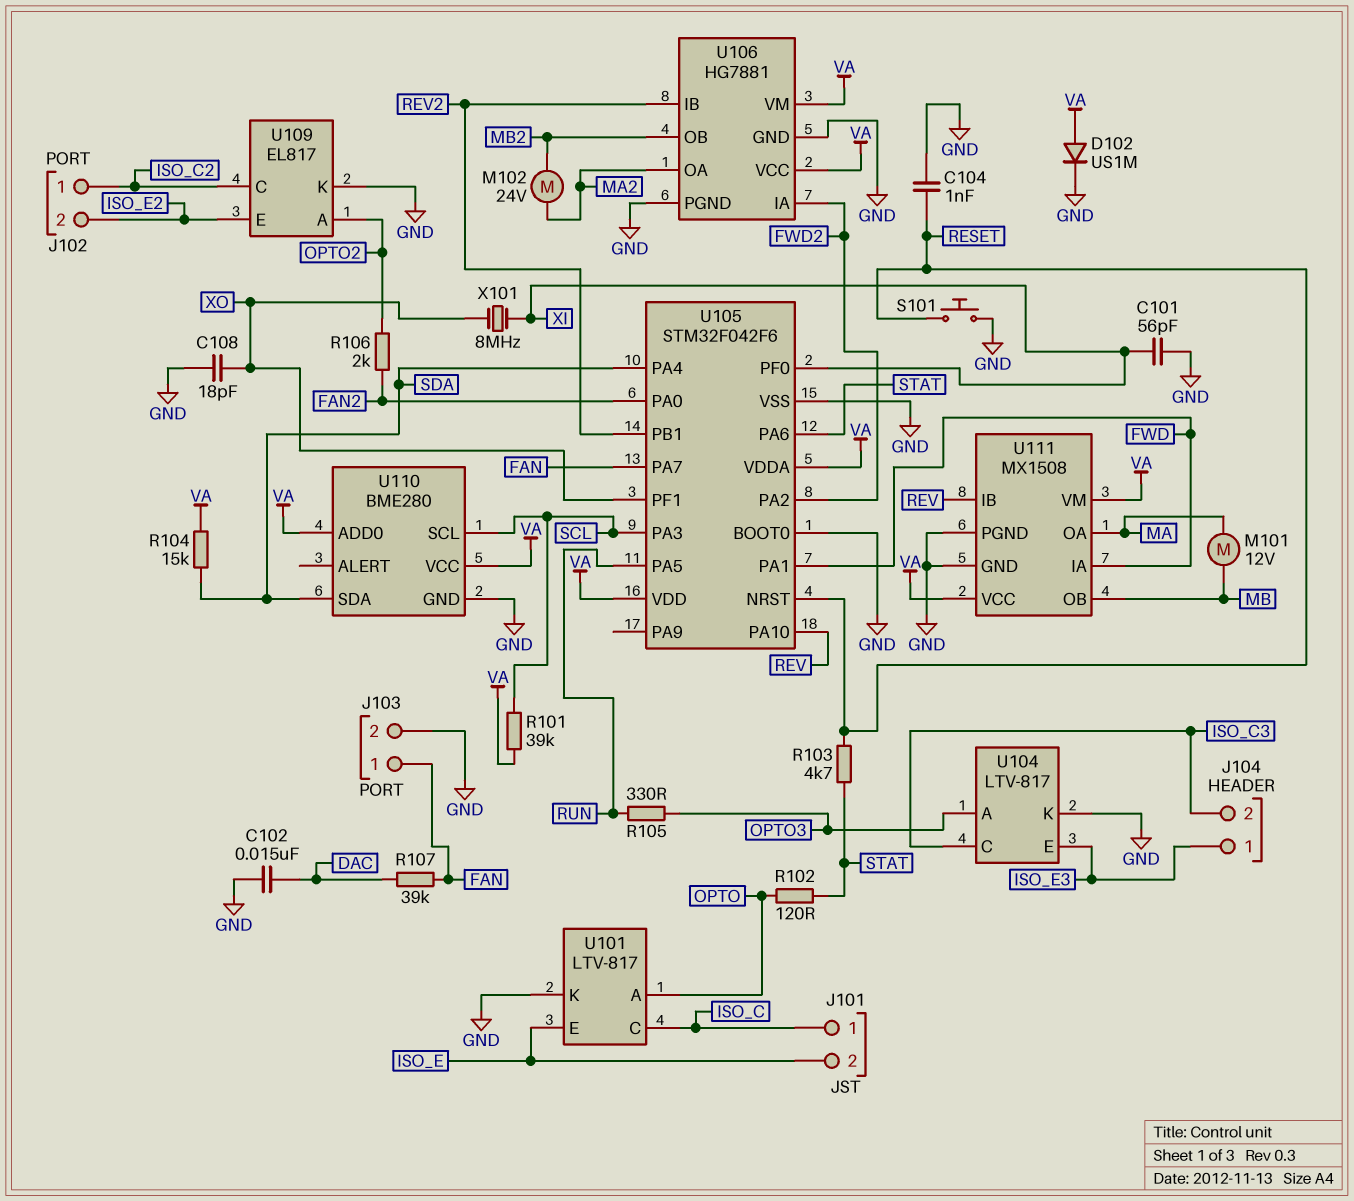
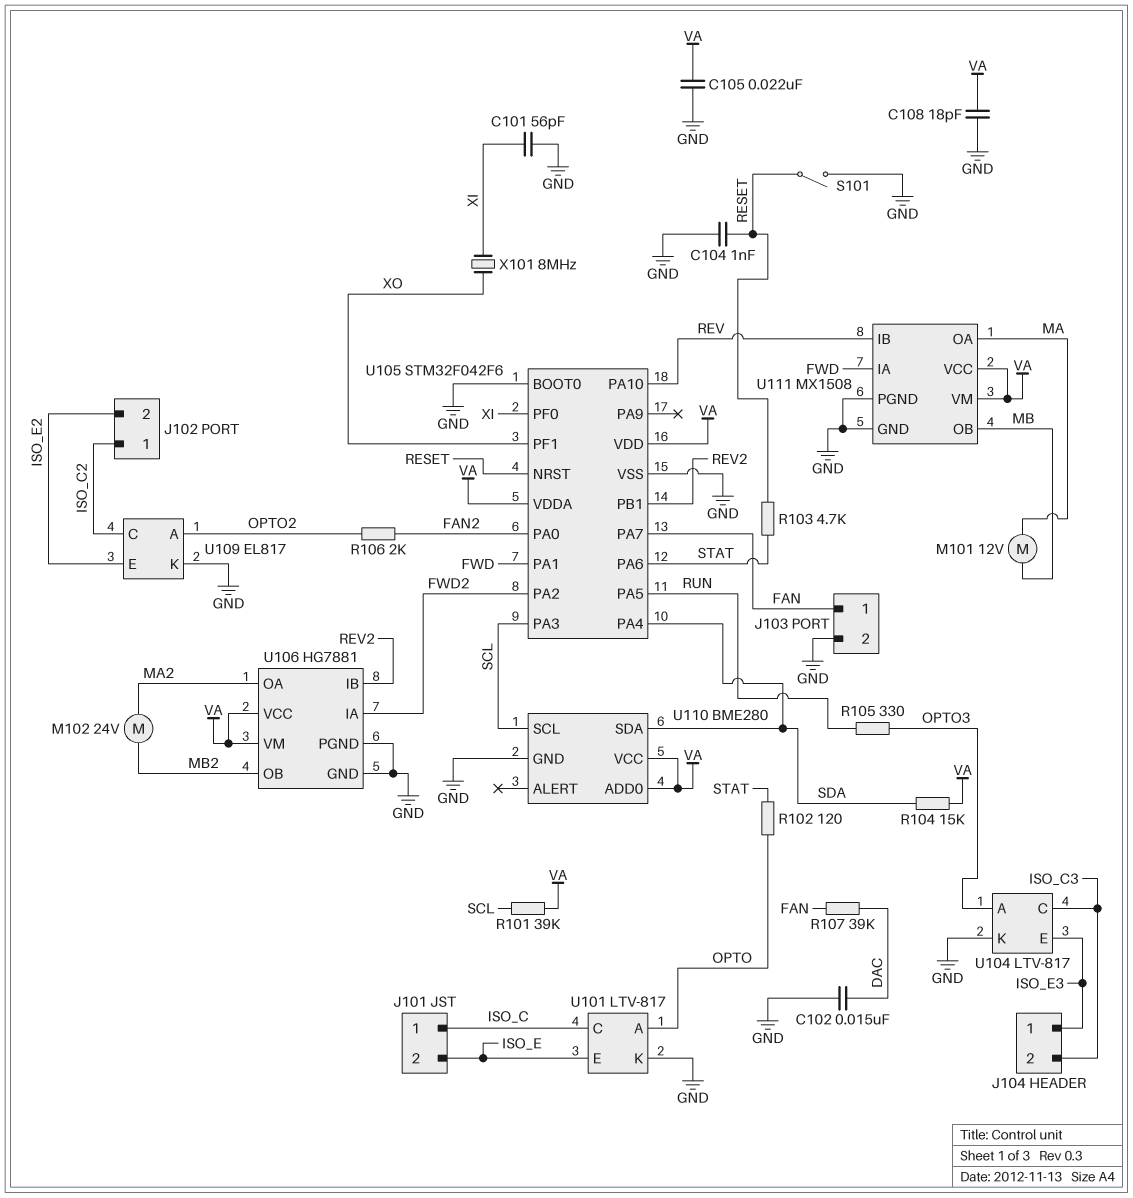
C105: none -> 22nF (GND, VA)
C108: 18pF (GND, XO) -> 18pF (GND, VA)
D102: diode US1M (A VA, K GND) -> none
S101: button (GND, RESET) -> switch (GND, RESET)

